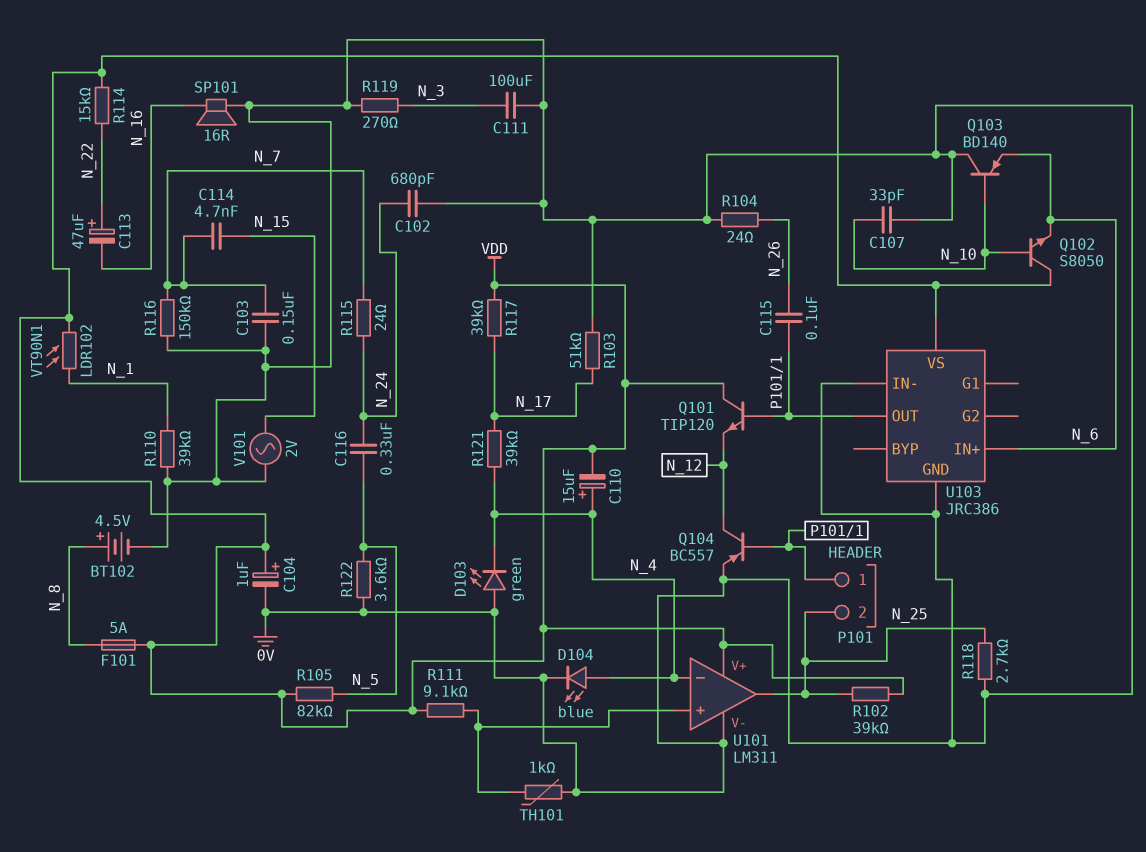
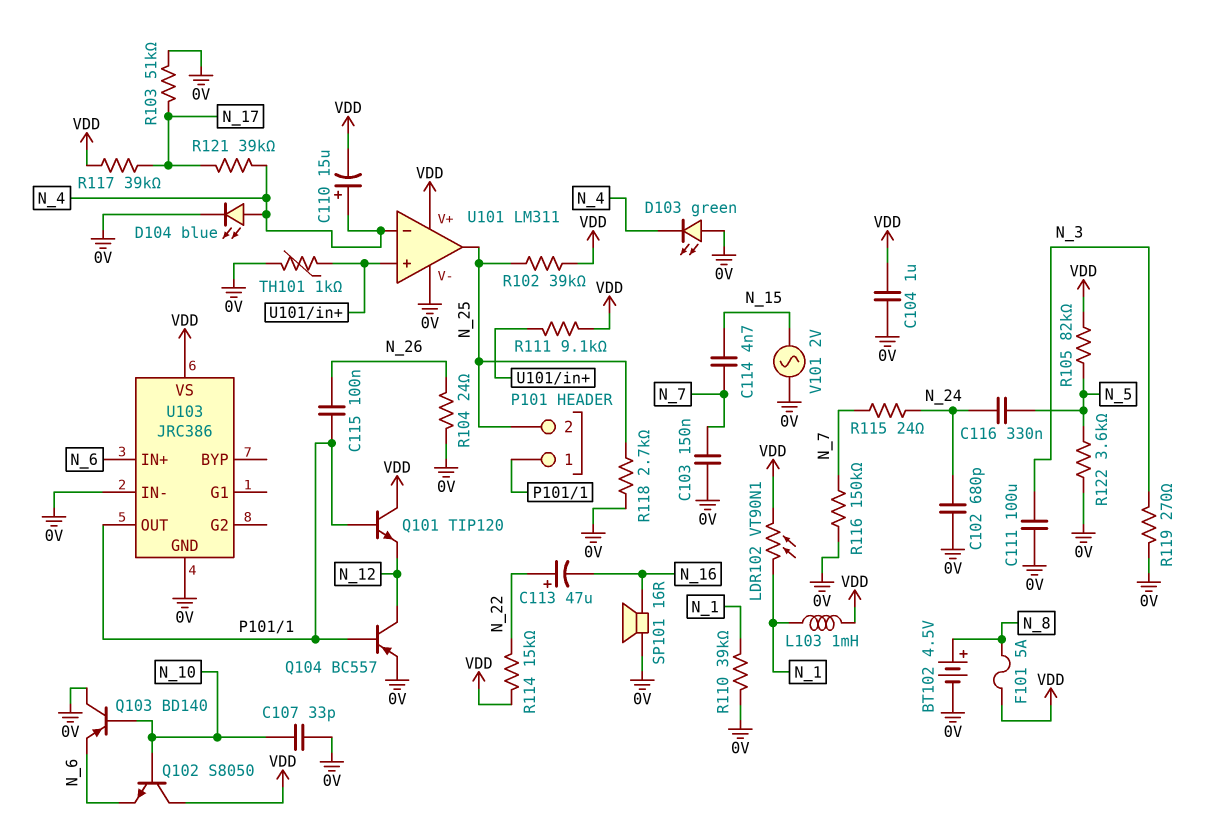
C104: 1uF (plus VDD, minus 0V) -> 1uF (0V, VDD)
L103: none -> 1mH (N_1, VDD)

